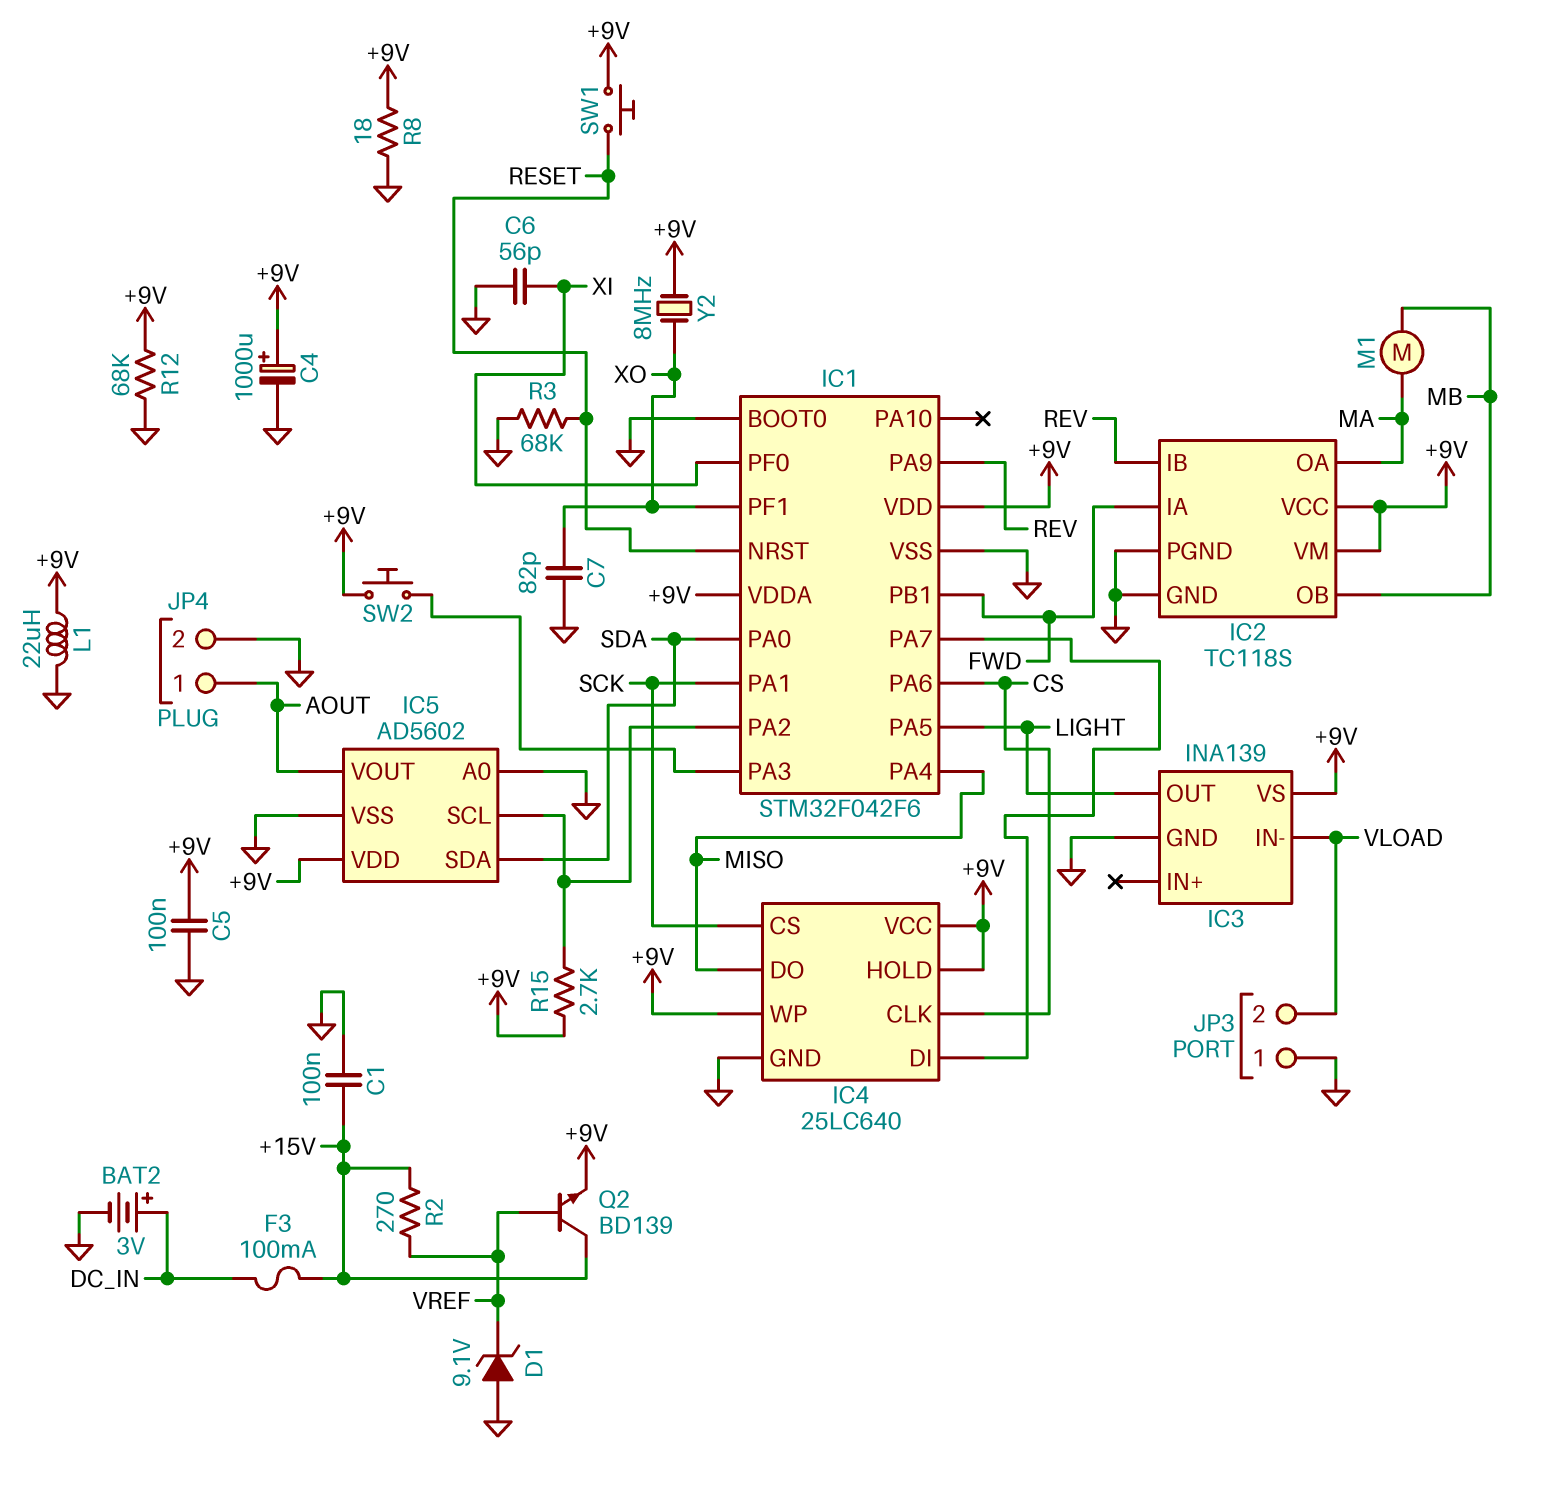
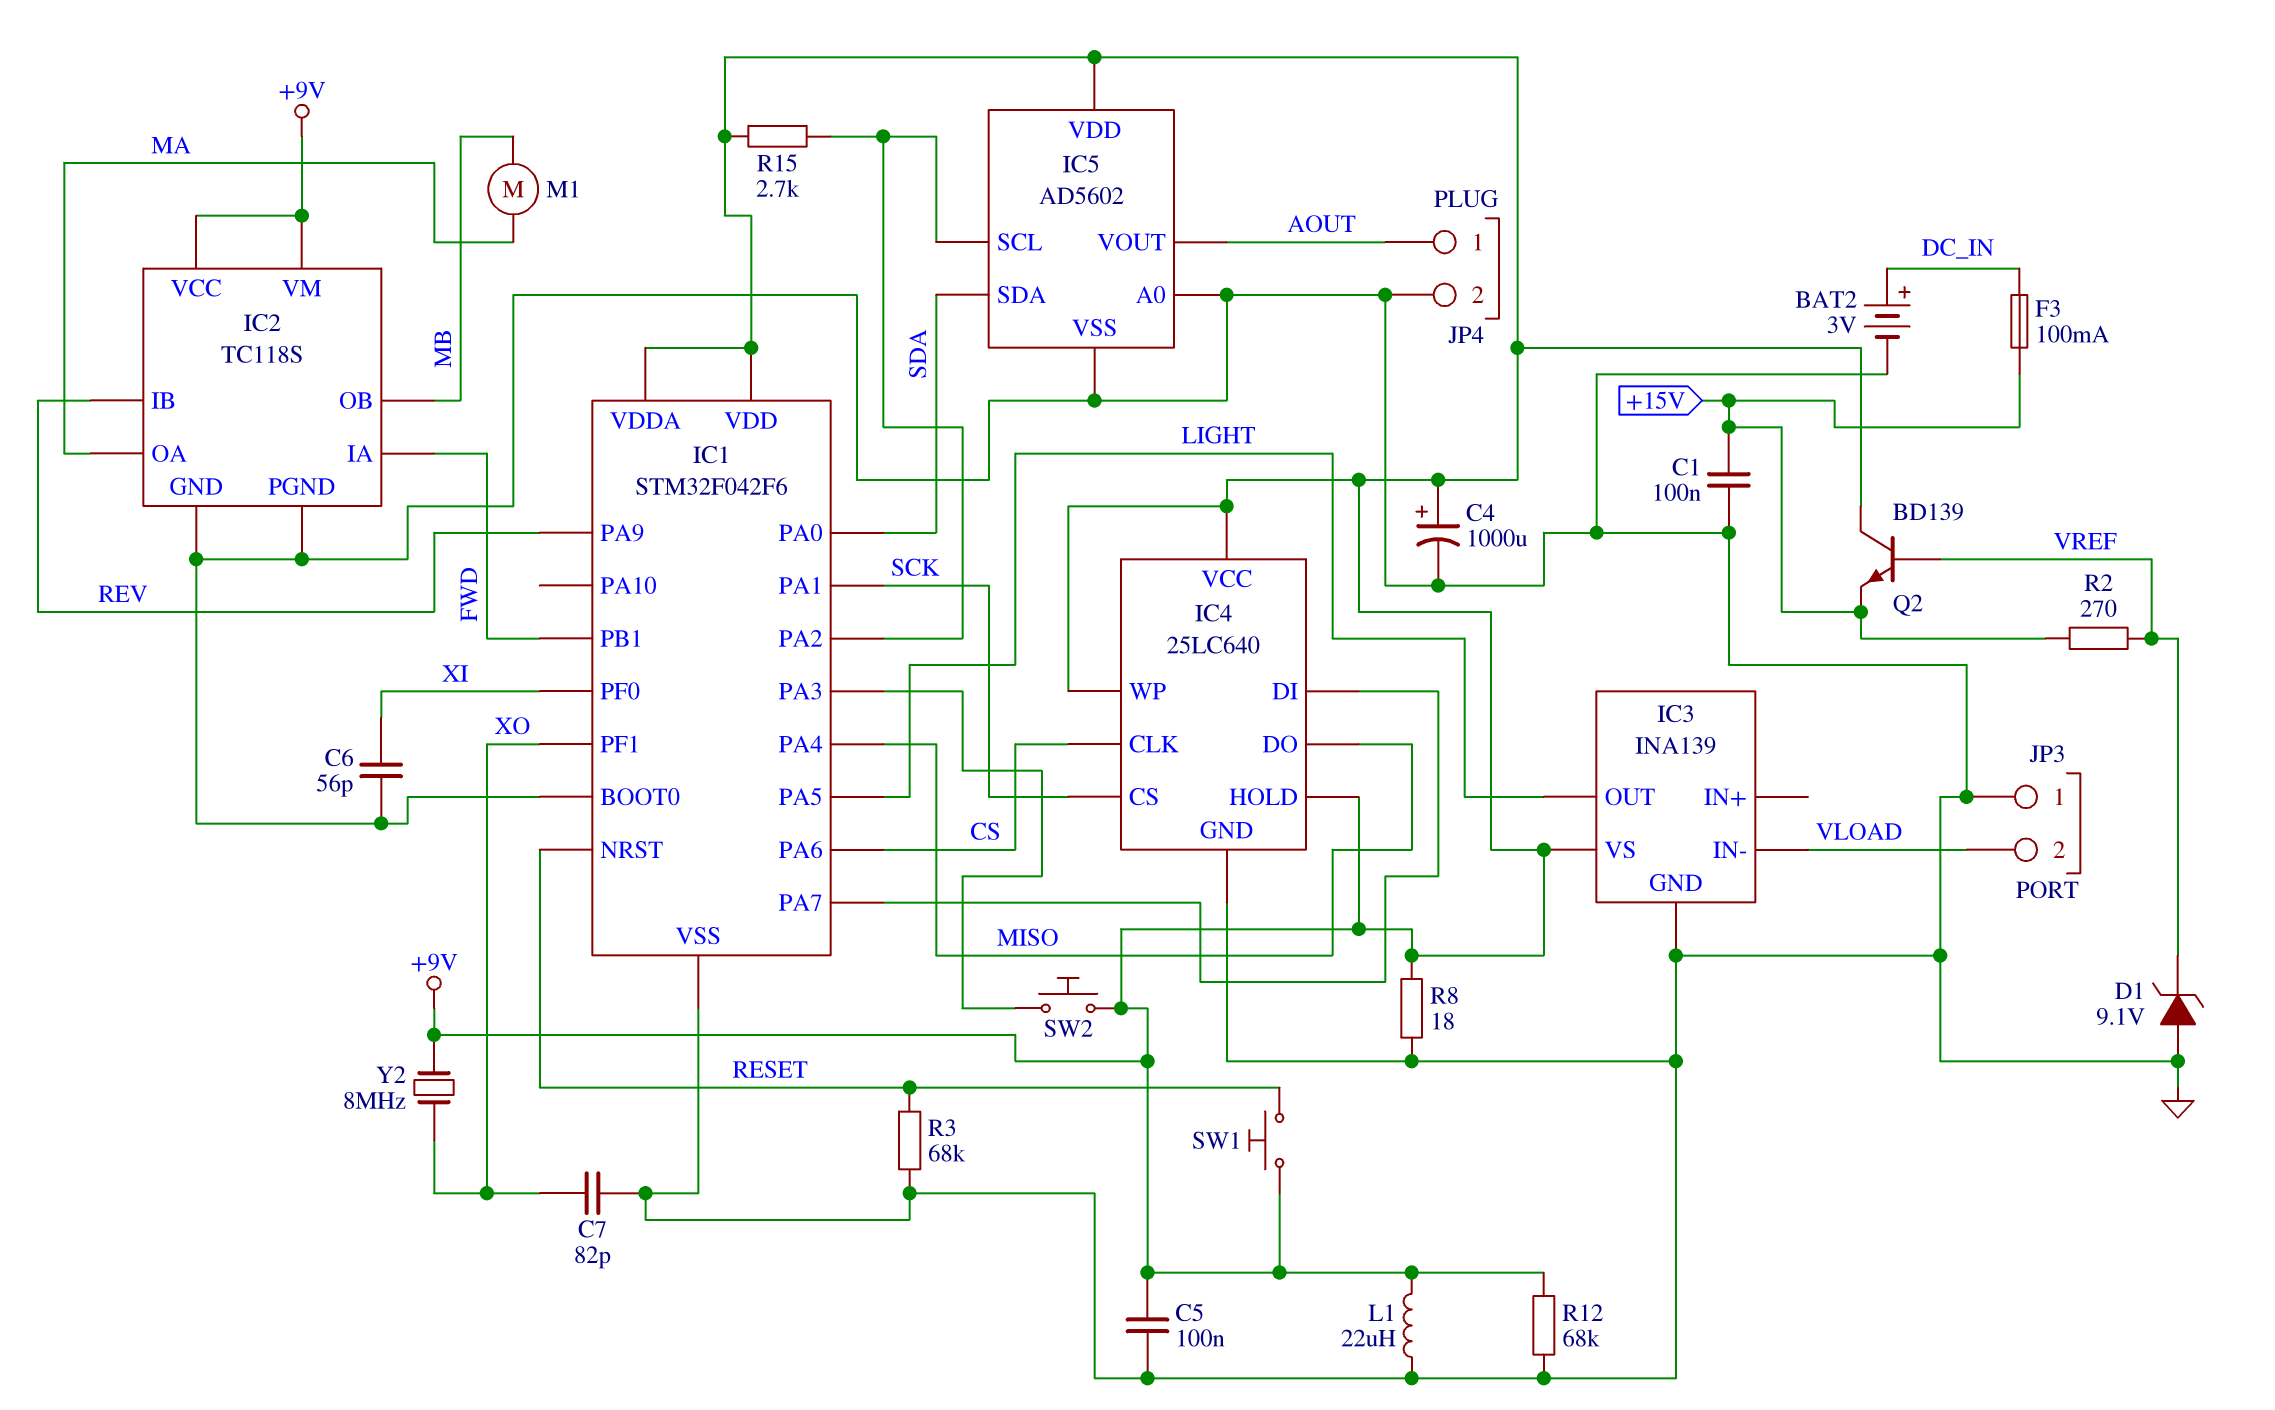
Q2: NPN BD139 (B VREF, C +15V, E +9V) -> NPN BD139 (B VREF, C +9V, E +15V)

